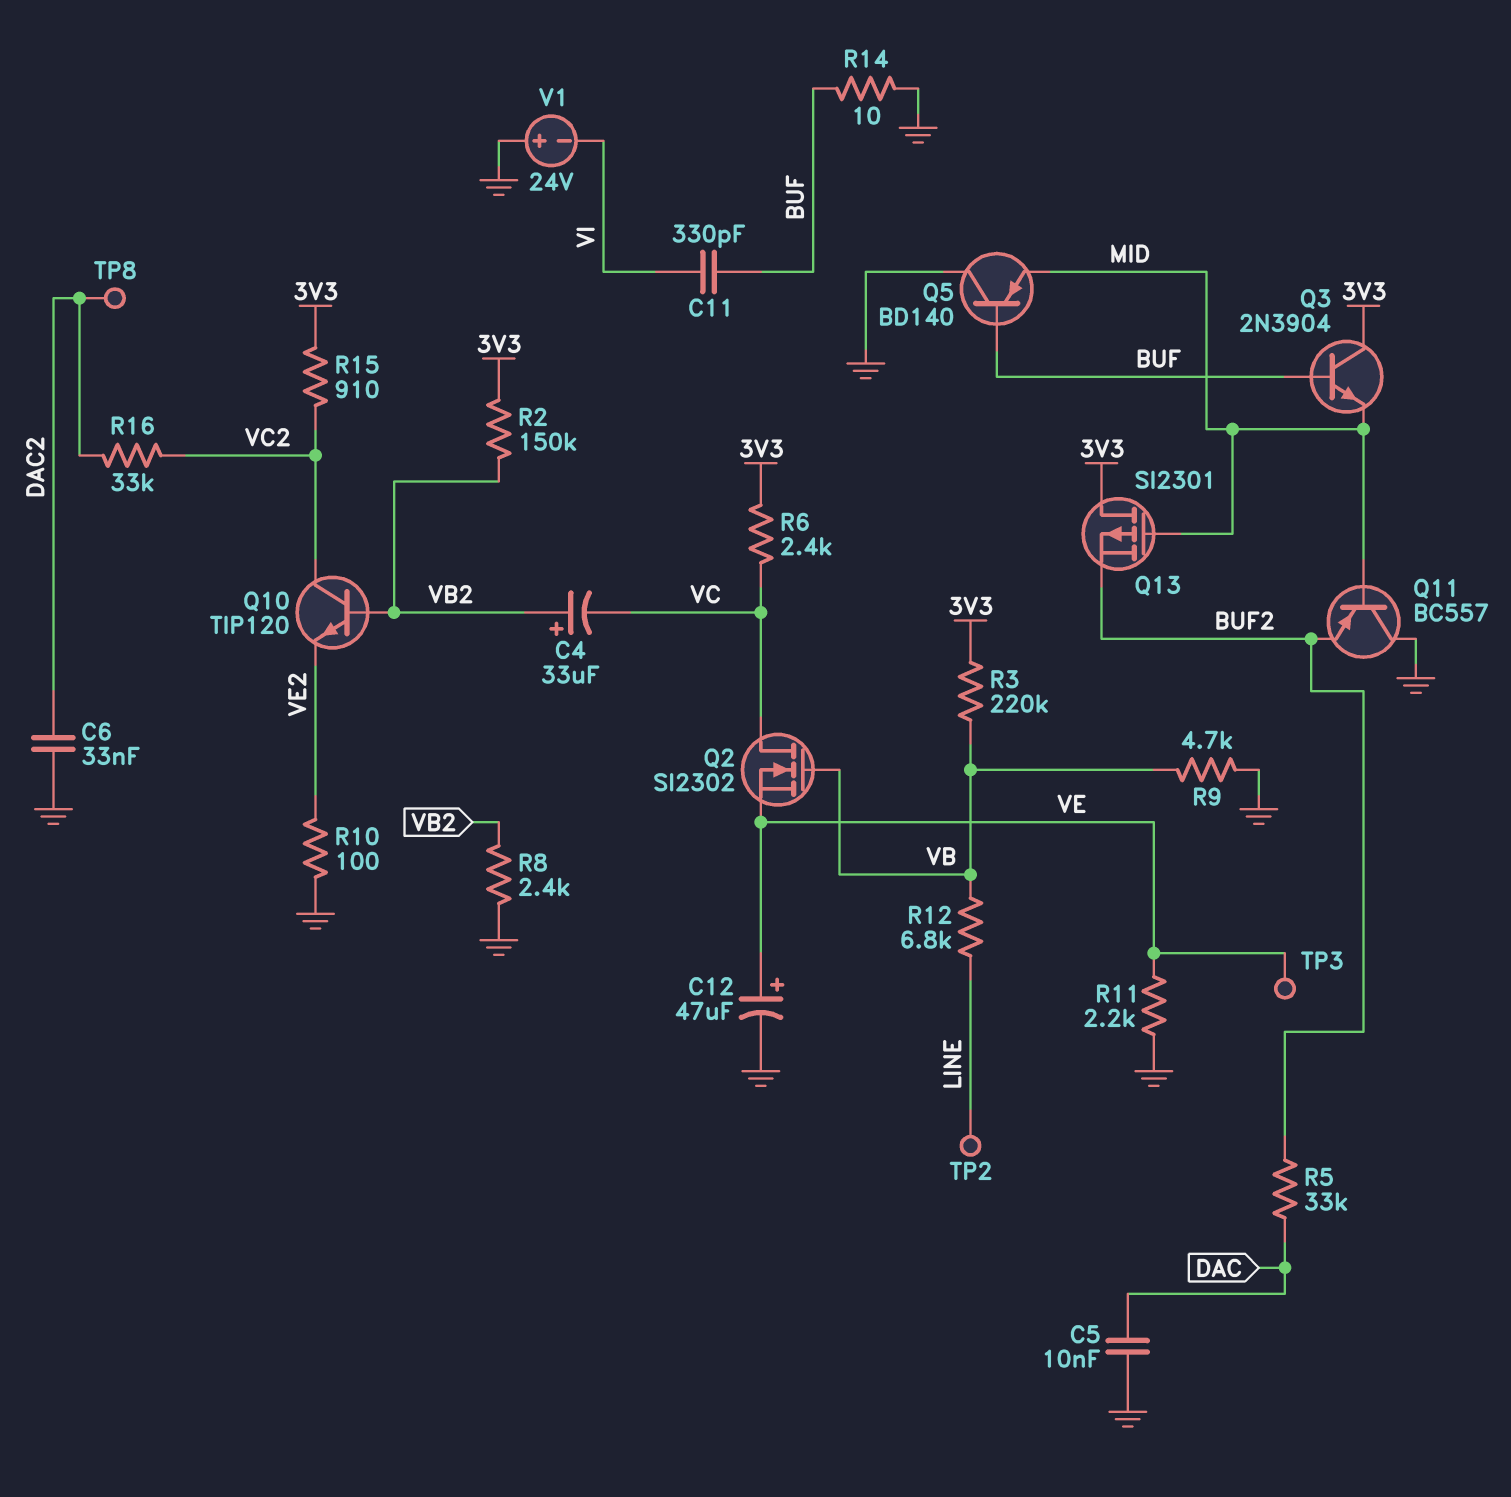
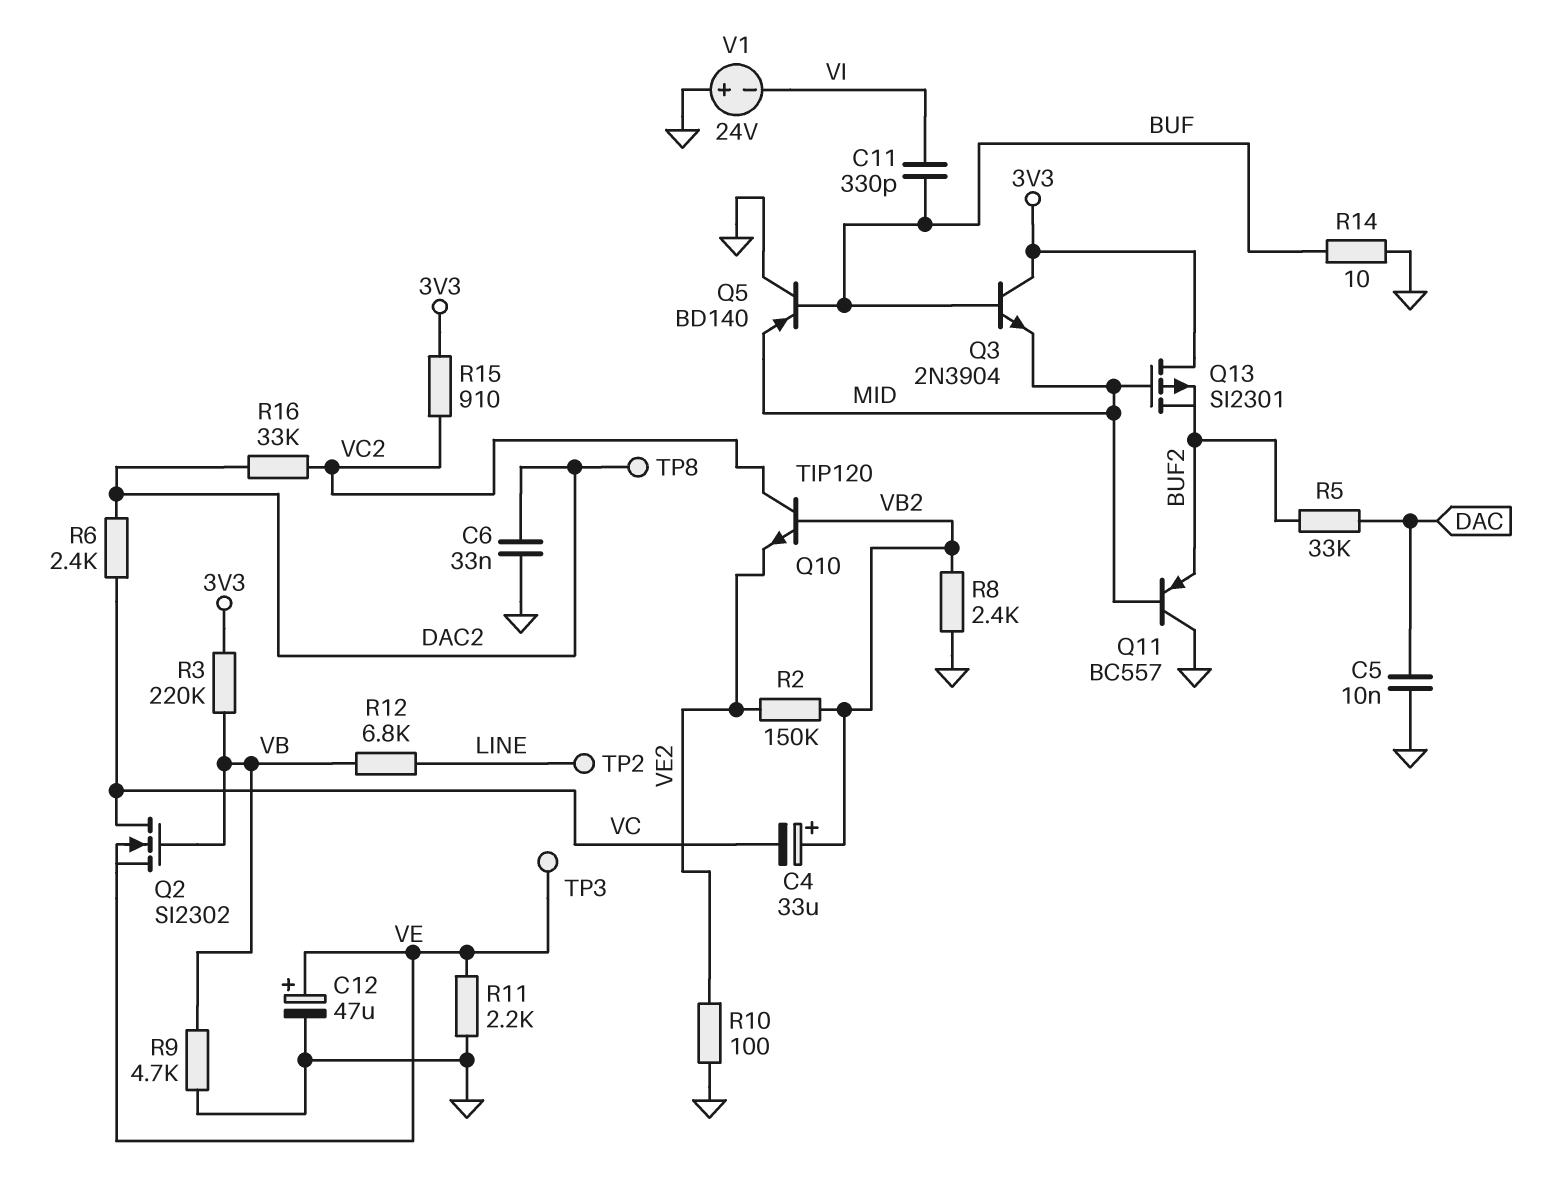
R2: 150k (3V3, VB2) -> 150k (VB2, VE2)
R6: 2.4k (3V3, VC) -> 2.4k (DAC2, VC)

